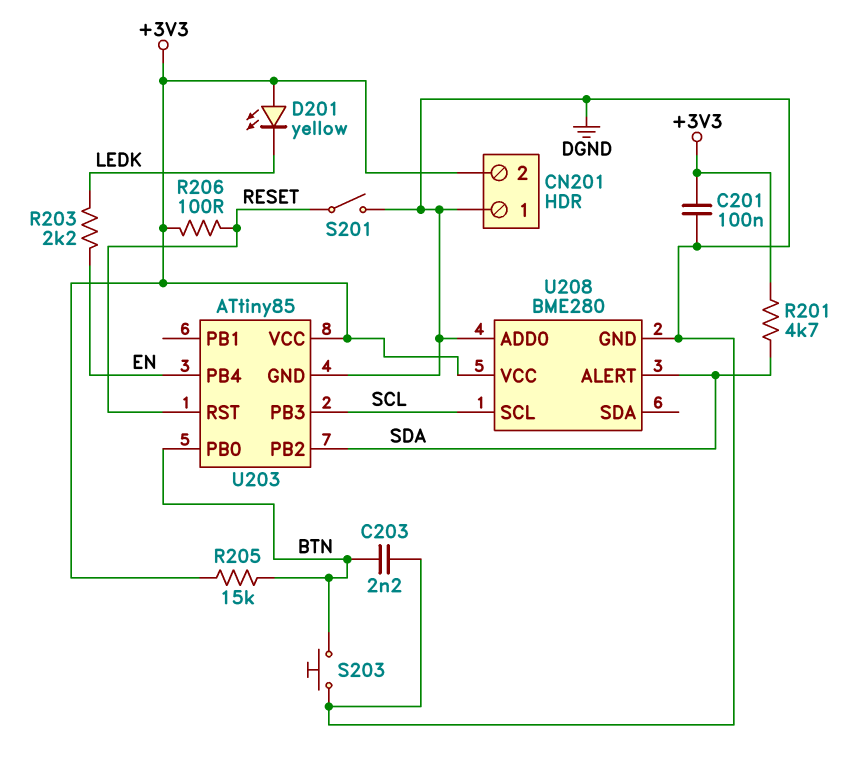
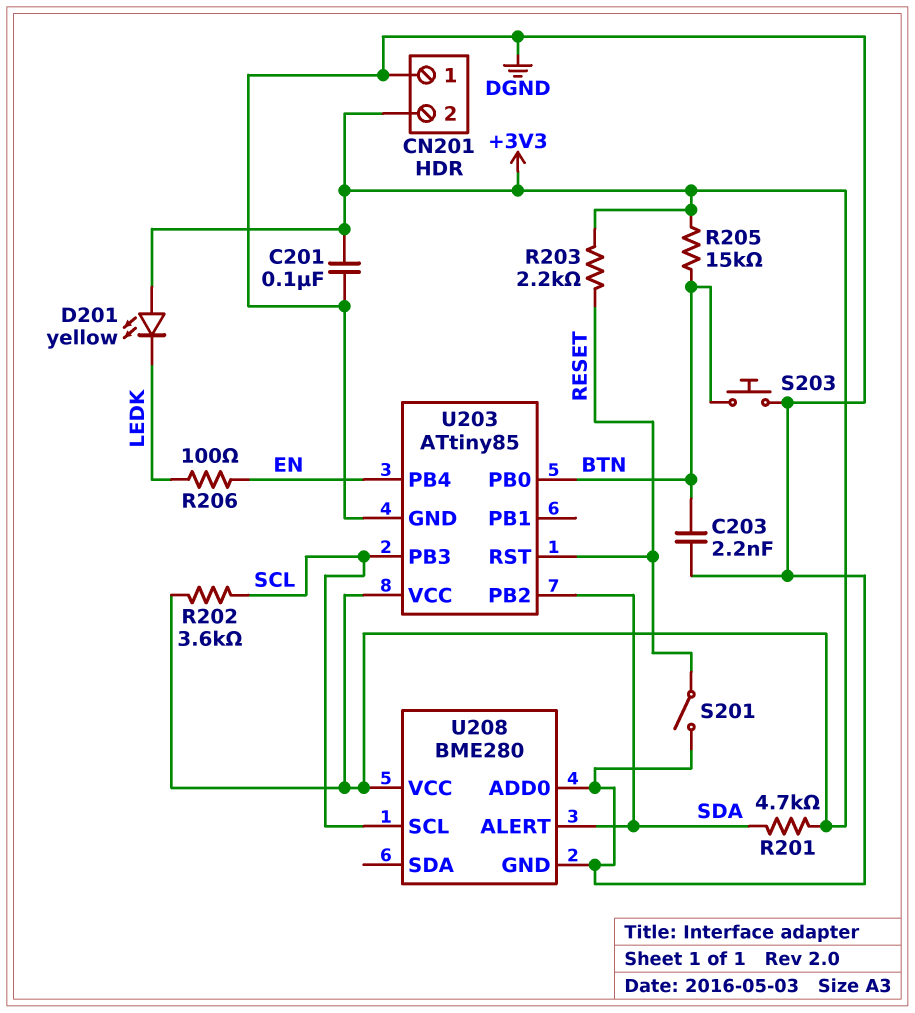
R202: none -> 3.6k (+3V3, SCL)
R203: 2.2k (EN, LEDK) -> 2.2k (+3V3, RESET)
R206: 100 (+3V3, RESET) -> 100 (EN, LEDK)

